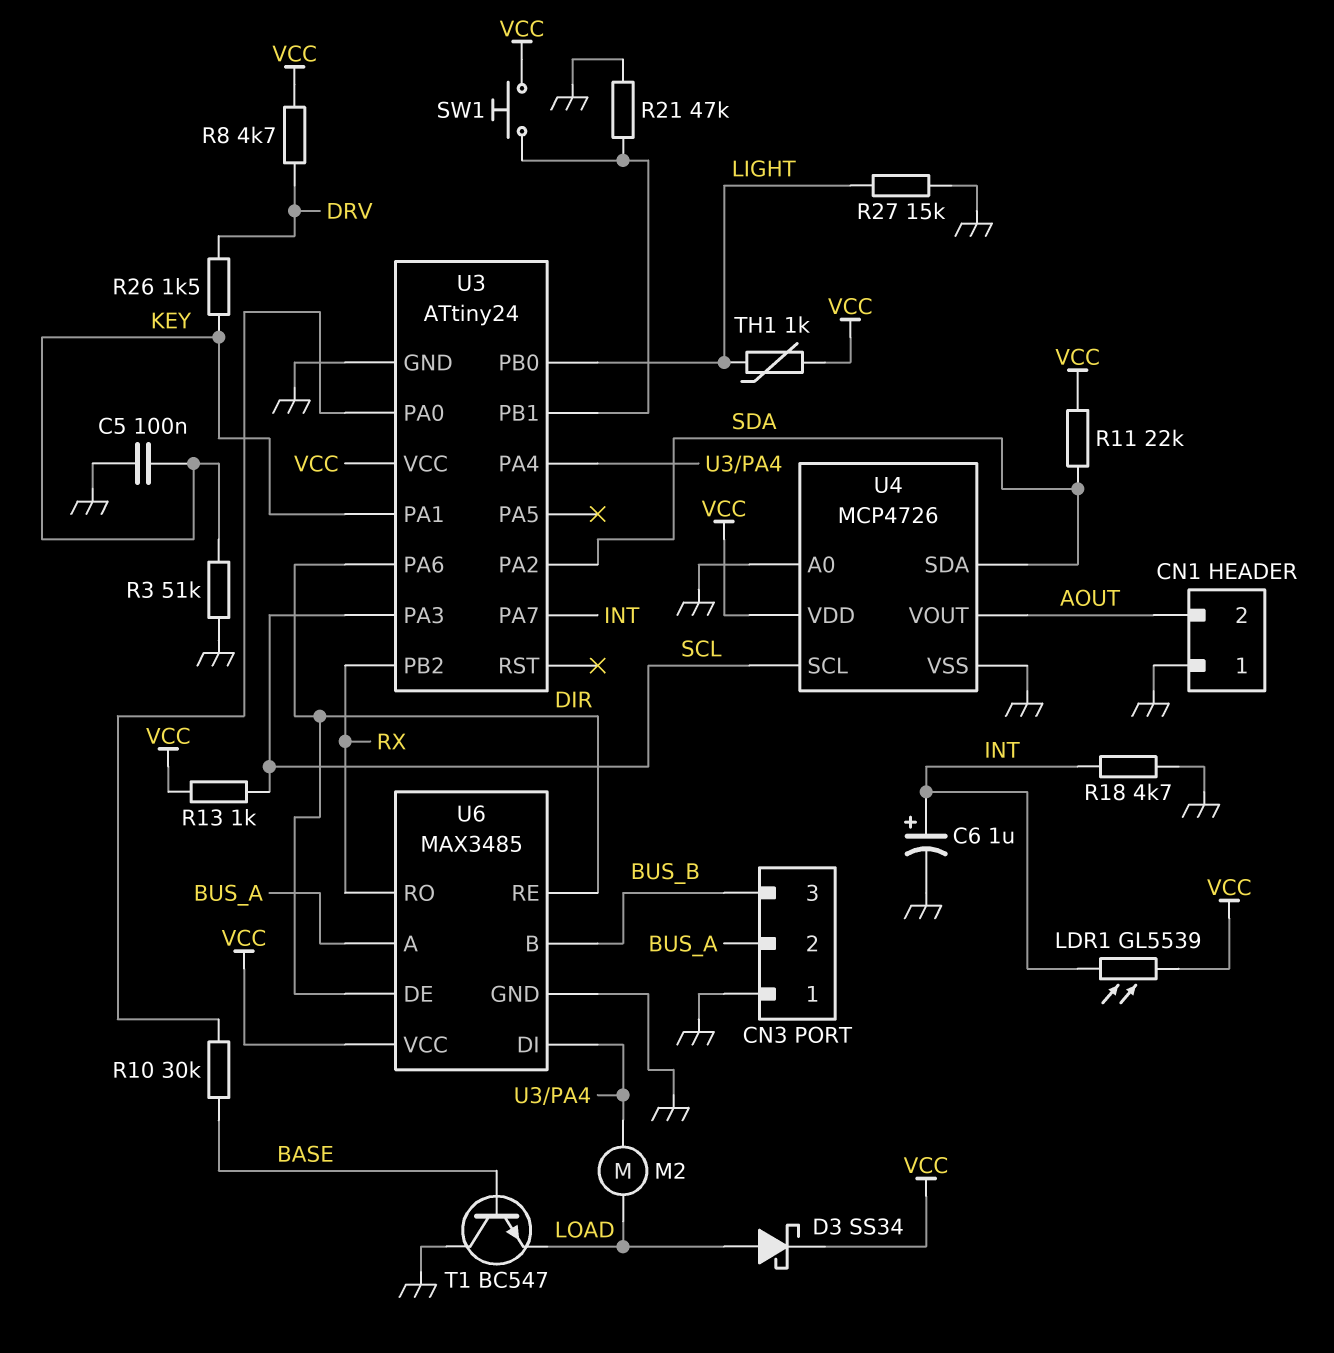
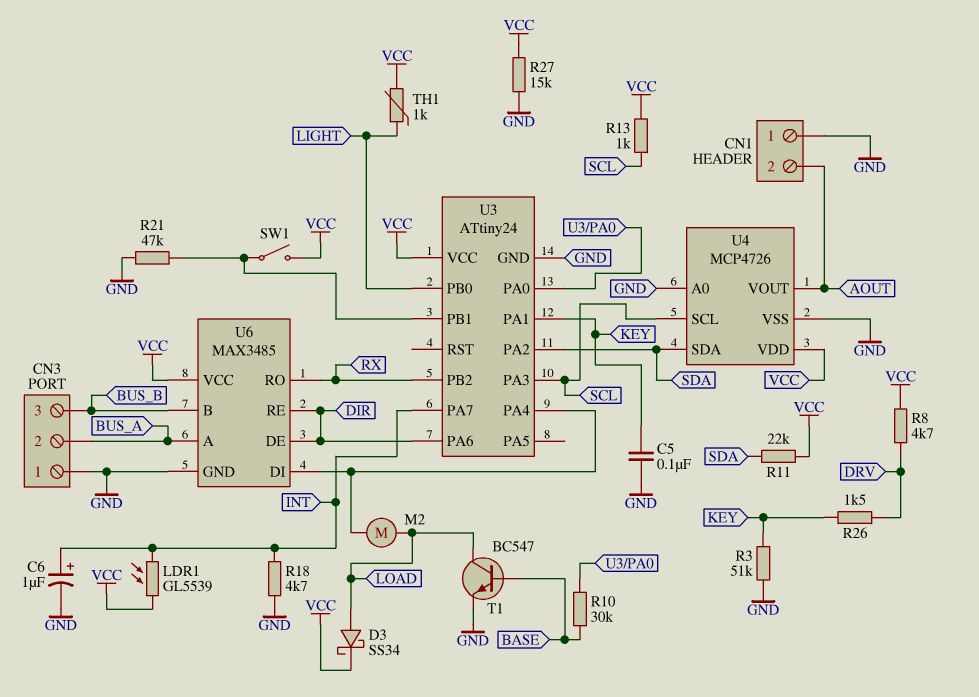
R27: 15k (GND, LIGHT) -> 15k (GND, VCC)
SW1: button (U3/PB1, VCC) -> switch (U3/PB1, VCC)
T1: NPN BC547 (B BASE, C GND, E LOAD) -> NPN BC547 (B BASE, C LOAD, E GND)

